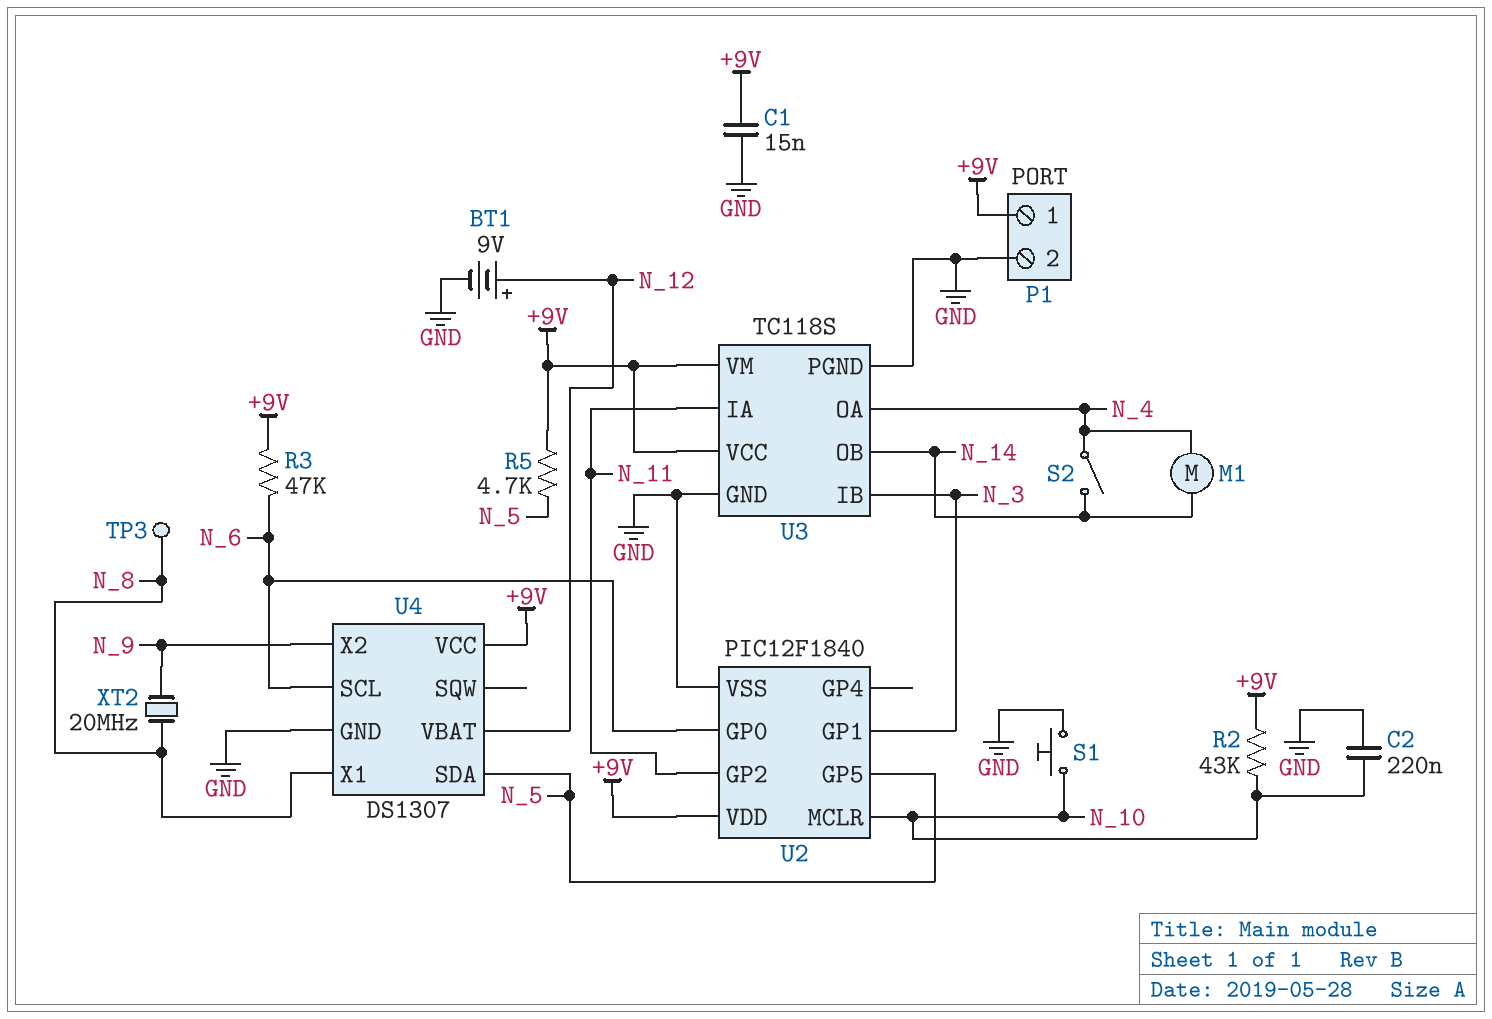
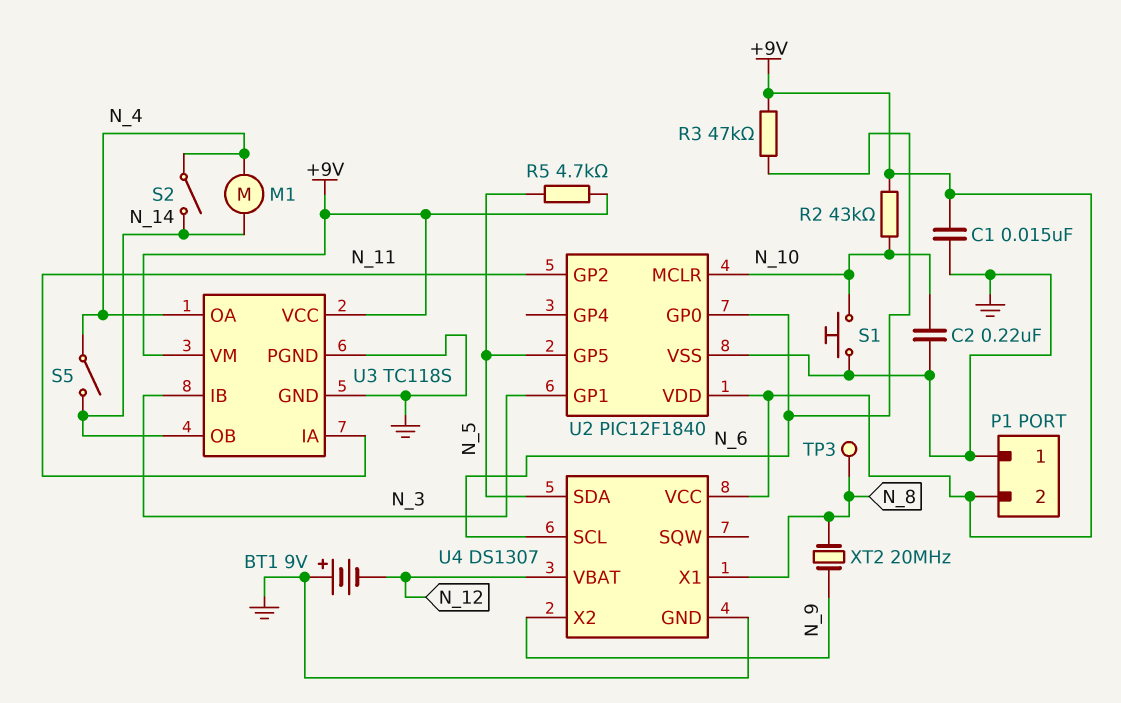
BT1: 9V (plus N_12, minus GND) -> 9V (plus GND, minus N_12)
P1 pin 1: +9V -> GND
P1 pin 2: GND -> +9V
S5: none -> switch (N_4, N_14)

